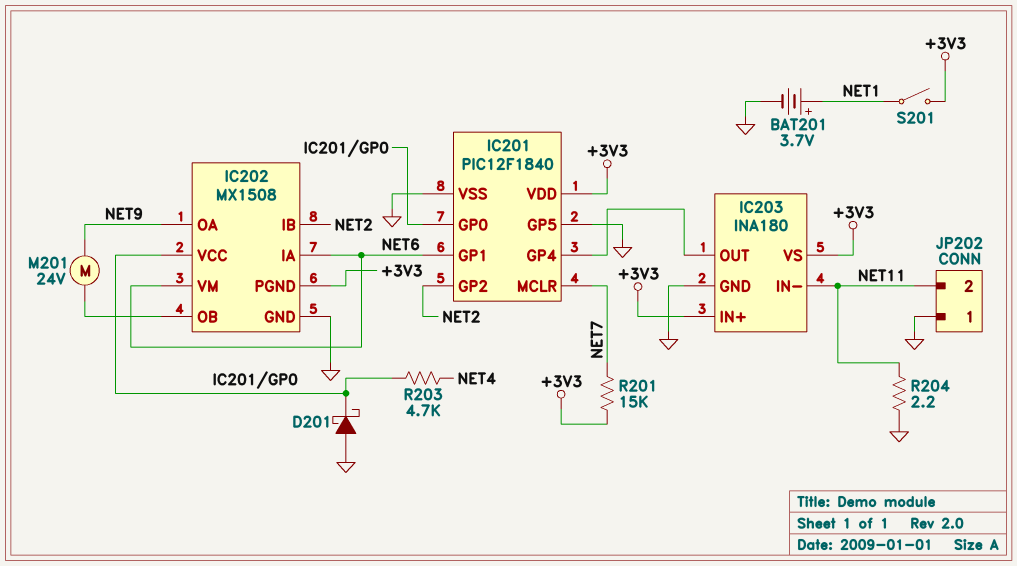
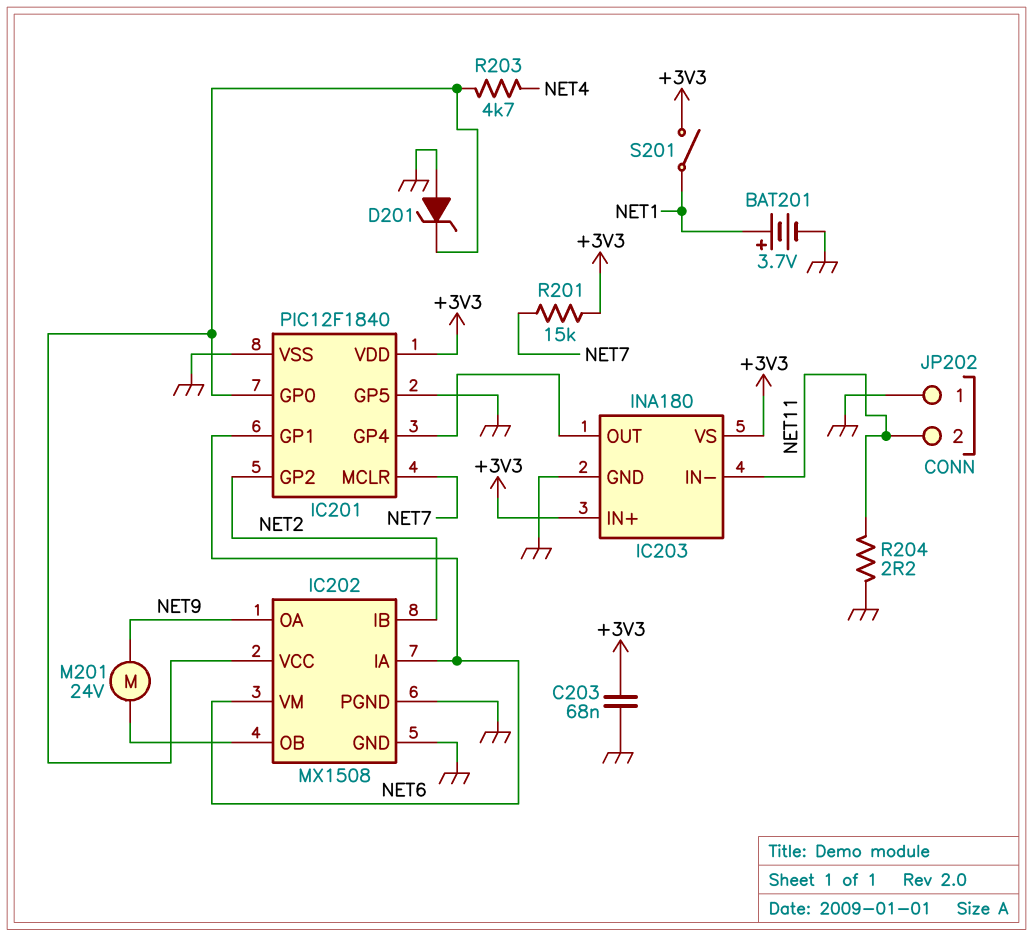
C203: none -> 68nF (+3V3, GND)
D201: schottky (A GND, K IC201/GP0) -> zener (A GND, K IC201/GP0)
IC202 pin PGND: +3V3 -> GND

